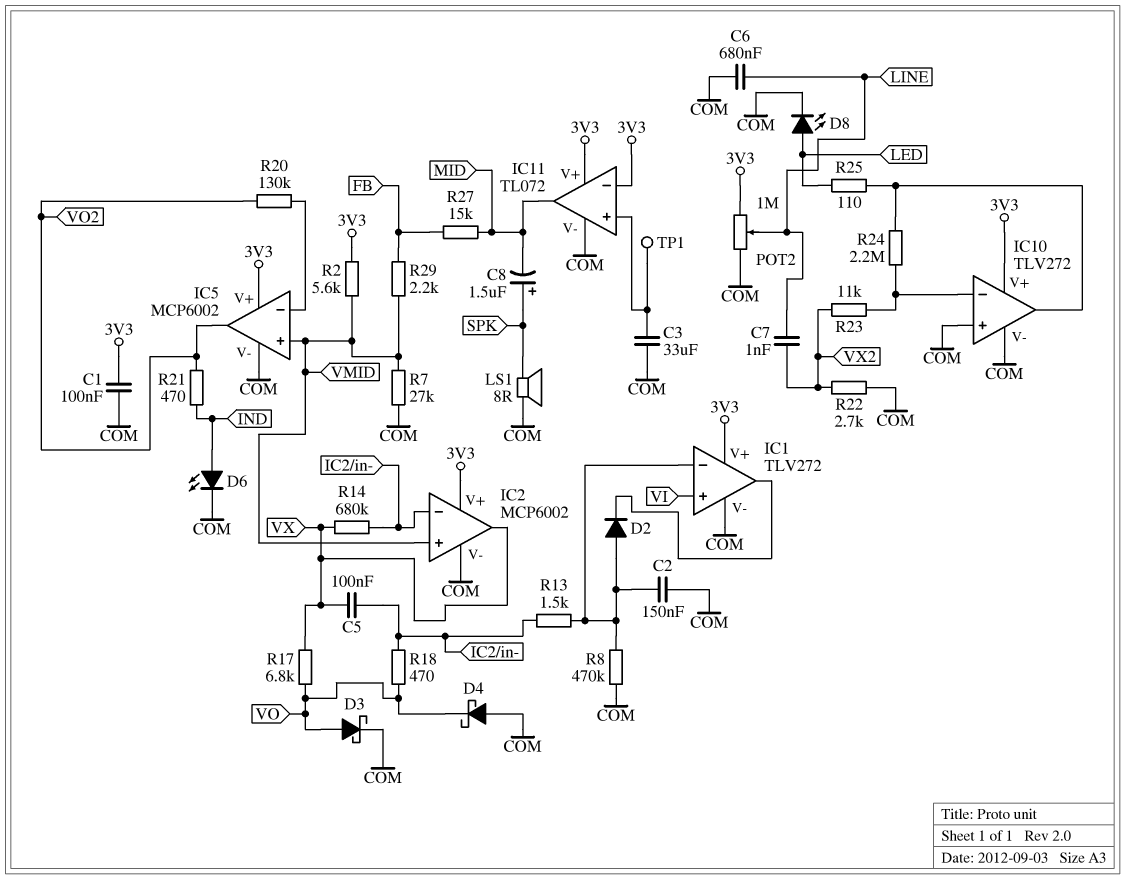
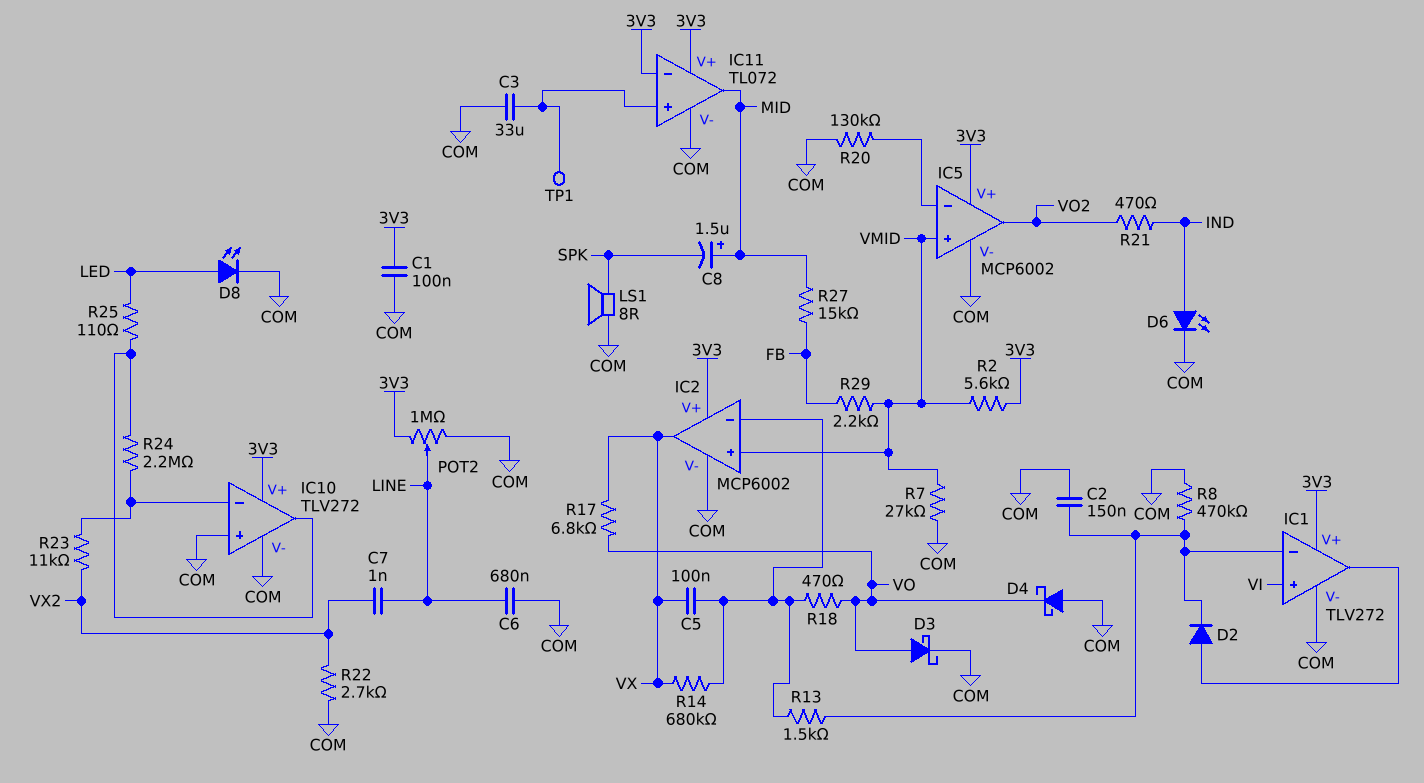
C8: 1.5uF (plus SPK, minus MID) -> 1.5uF (plus MID, minus SPK)
D2: diode (A IC1/in-, K IC1/out) -> diode (A IC1/out, K IC1/in-)
R20: 130k (IC5/in-, VO2) -> 130k (COM, IC5/in-)

